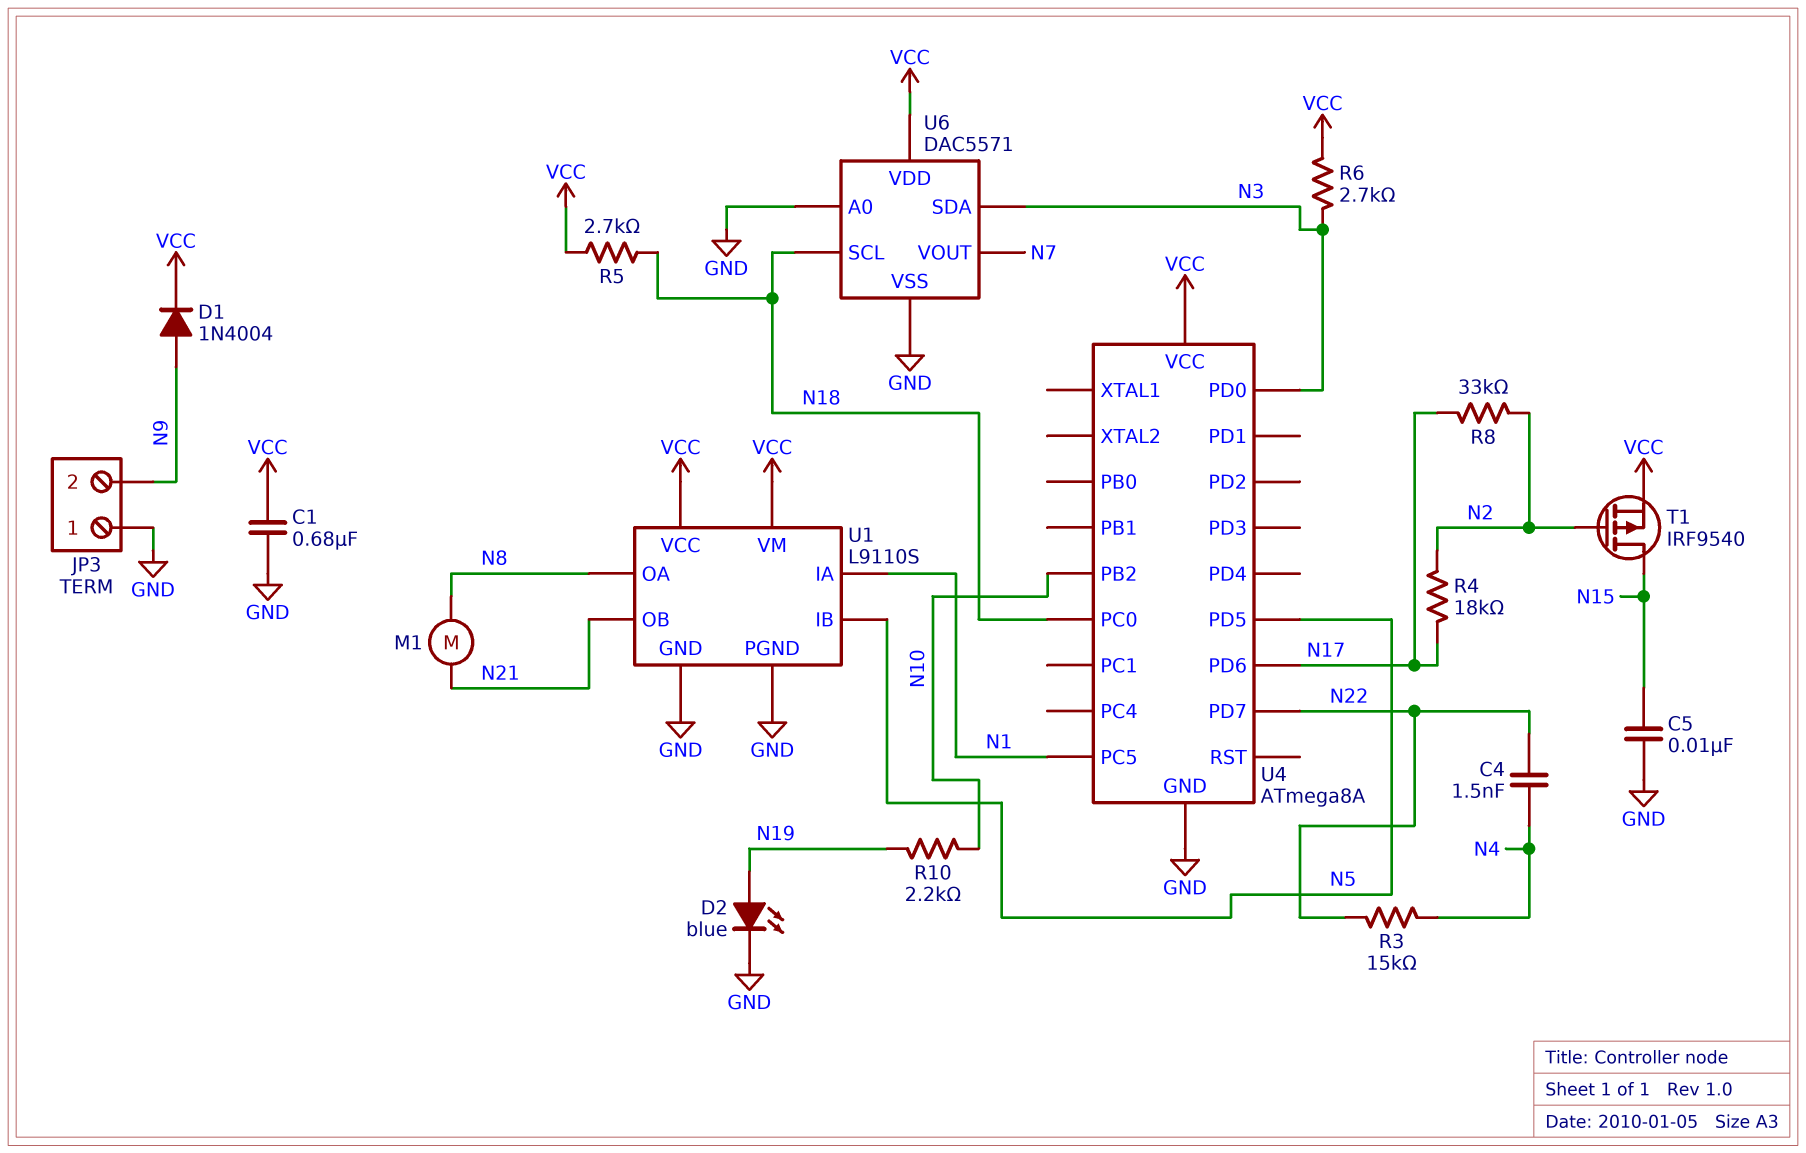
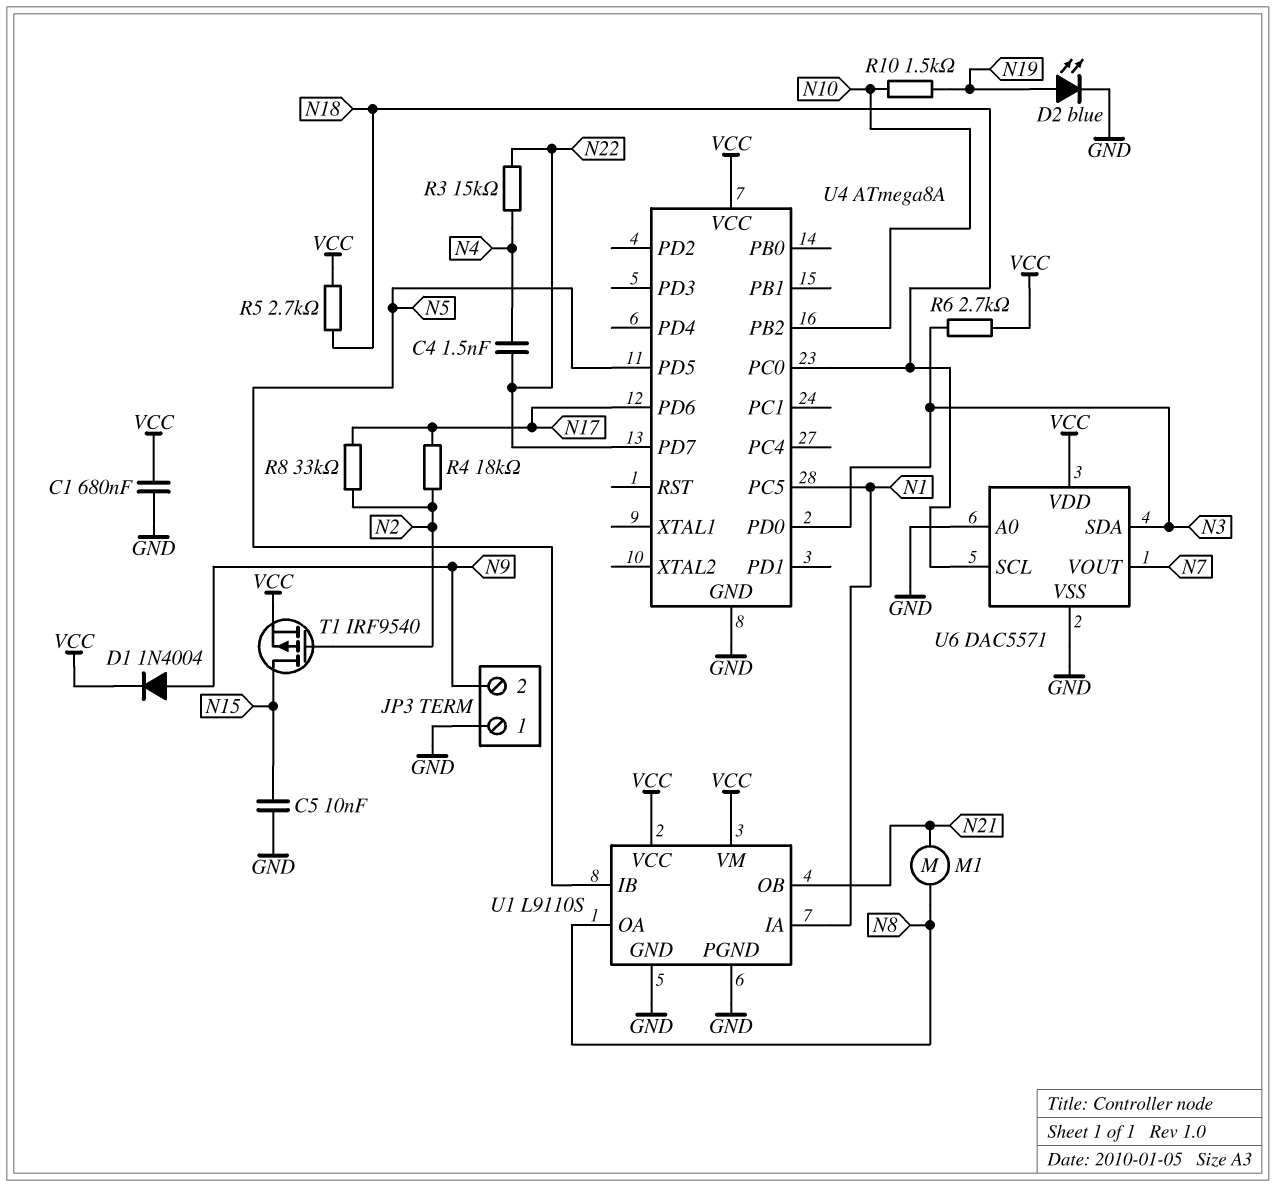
R10: 2.2k (N10, N19) -> 1.5k (N10, N19)

